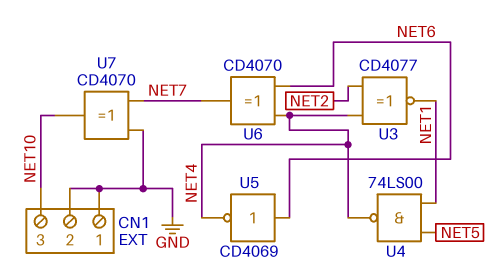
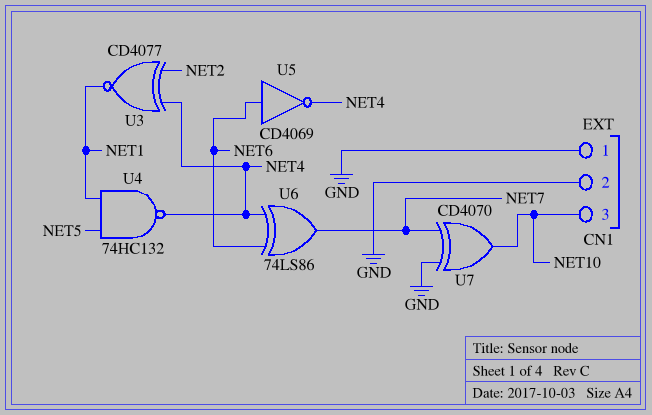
U4: NAND 74LS00 (in NET1, in NET5, out NET4) -> NAND 74HC132 (in NET1, in NET5, out NET4)
U6: XOR CD4070 (in NET4, in NET6, out NET7) -> XOR 74LS86 (in NET4, in NET6, out NET7)

